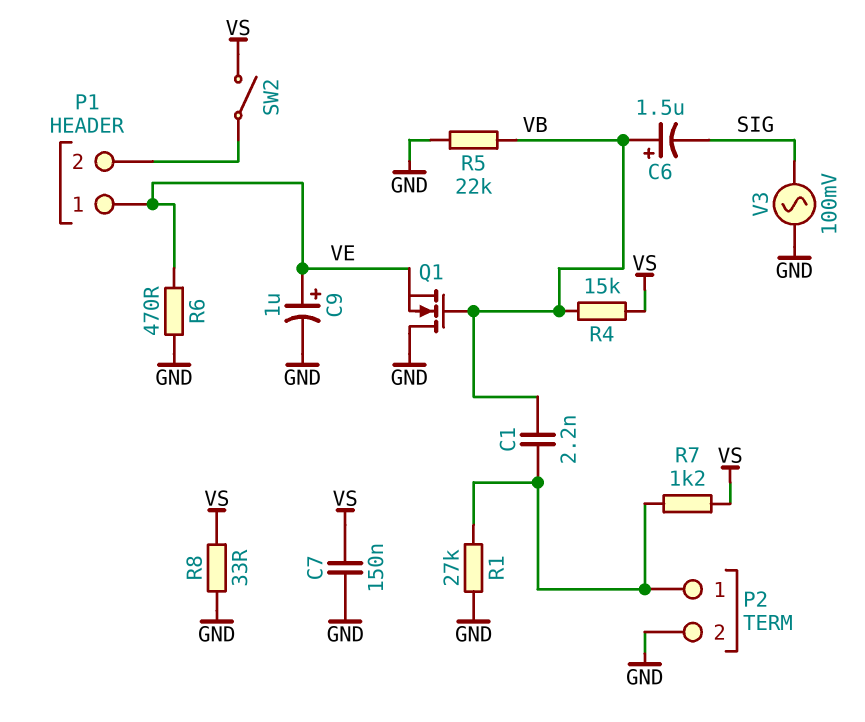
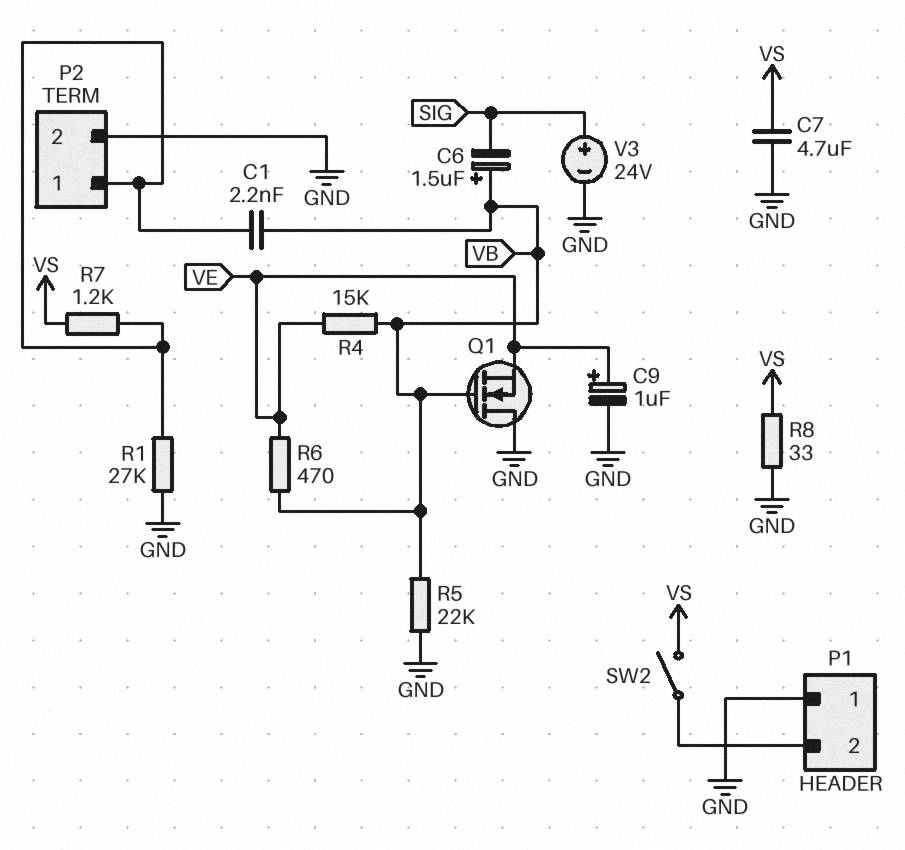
C7: 150nF (GND, VS) -> 4.7uF (GND, VS)
P1 pin 1: VE -> GND
R4: 15k (VB, VS) -> 15k (VB, VE)
R6: 470 (GND, VE) -> 470 (VB, VE)
V3: AC 100mV (GND, SIG) -> 24V (plus SIG, minus GND)

